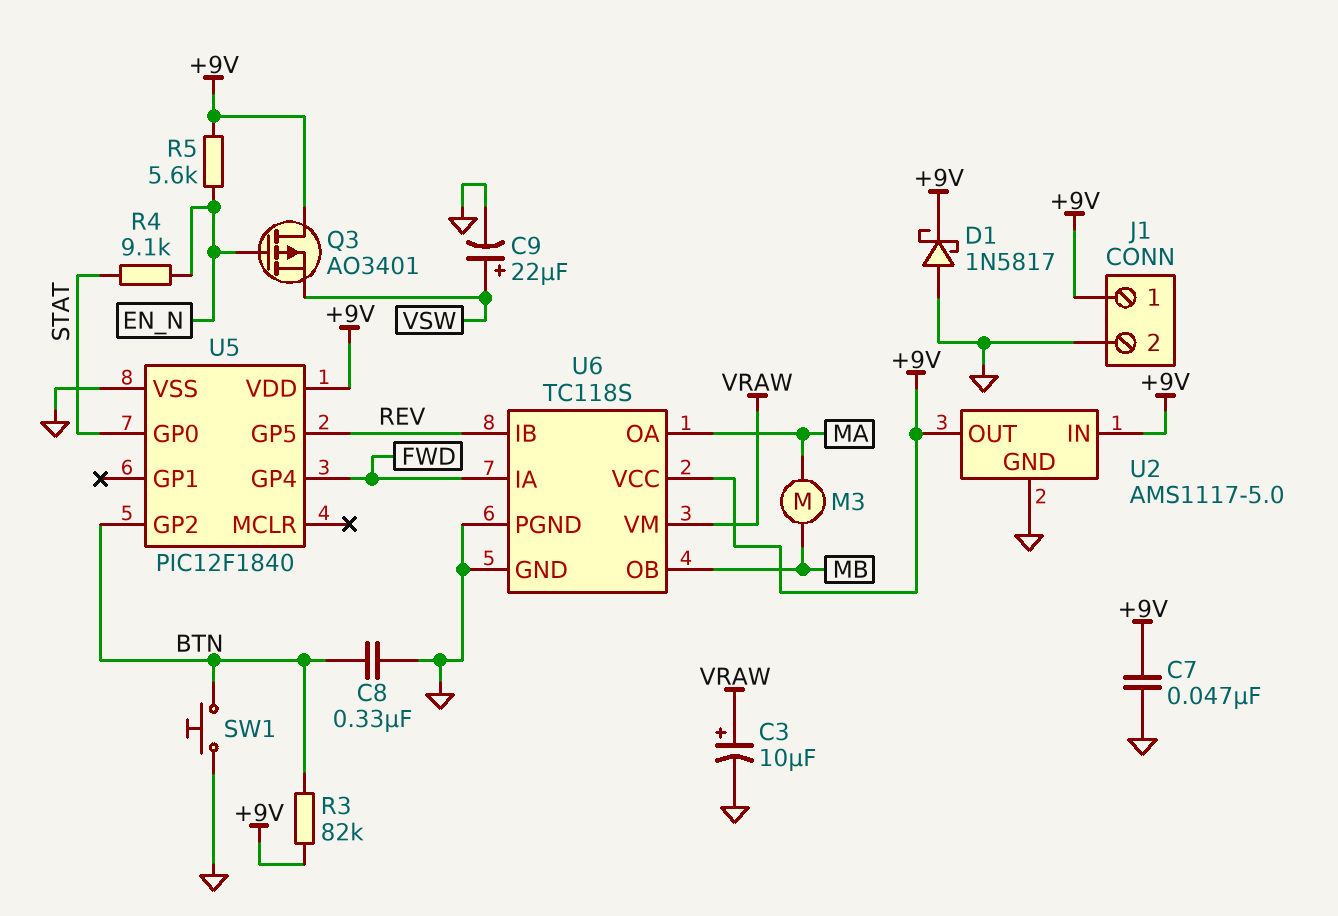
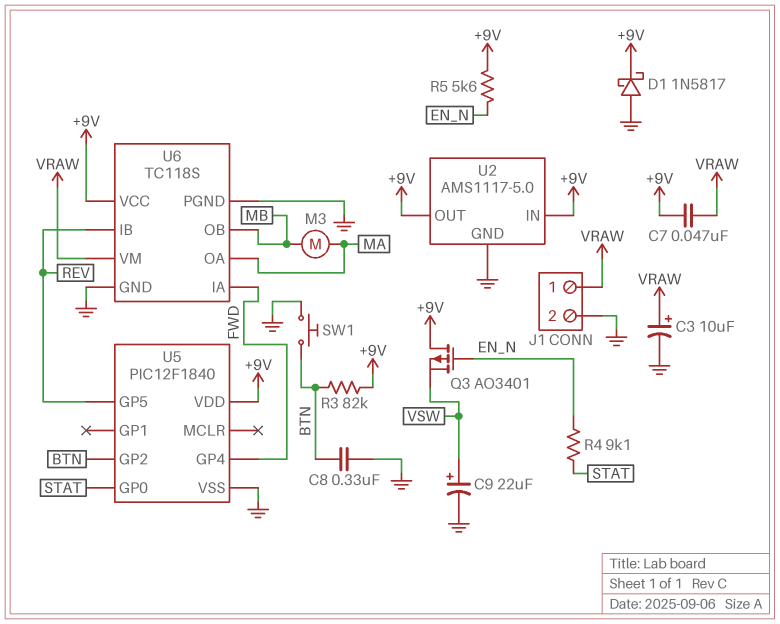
C7: 47nF (+9V, GND) -> 47nF (+9V, VRAW)
J1 pin 1: +9V -> VRAW

